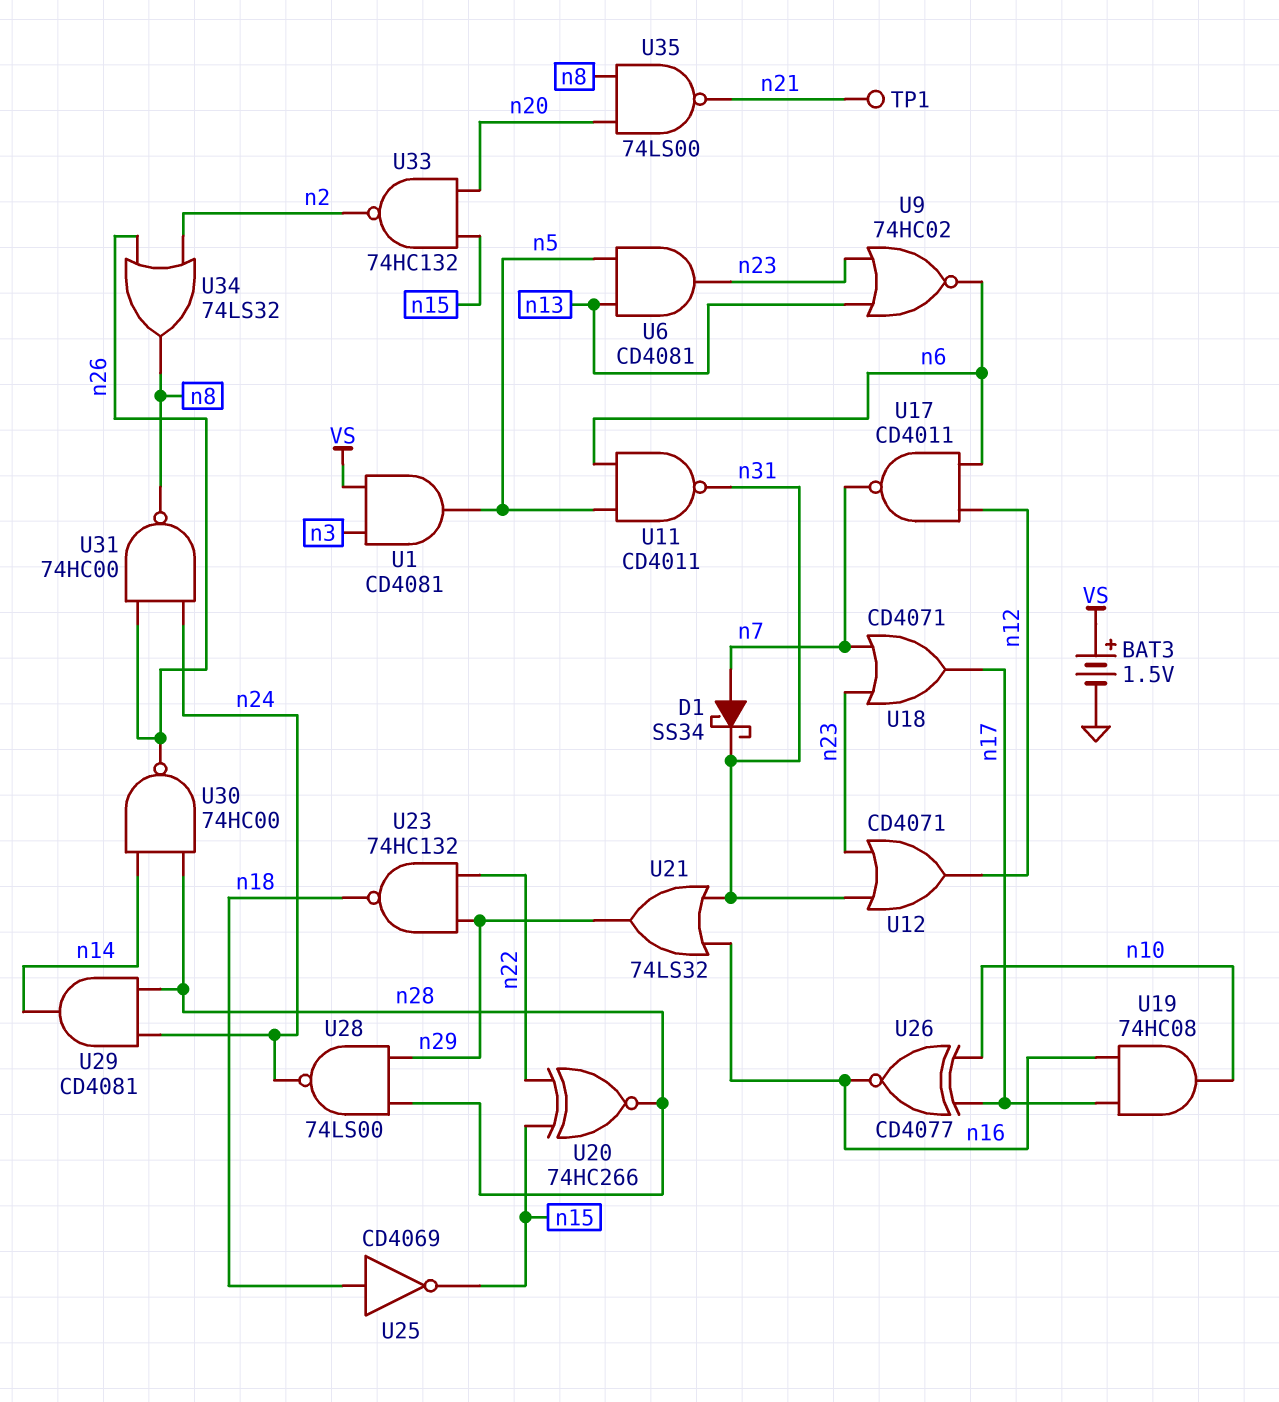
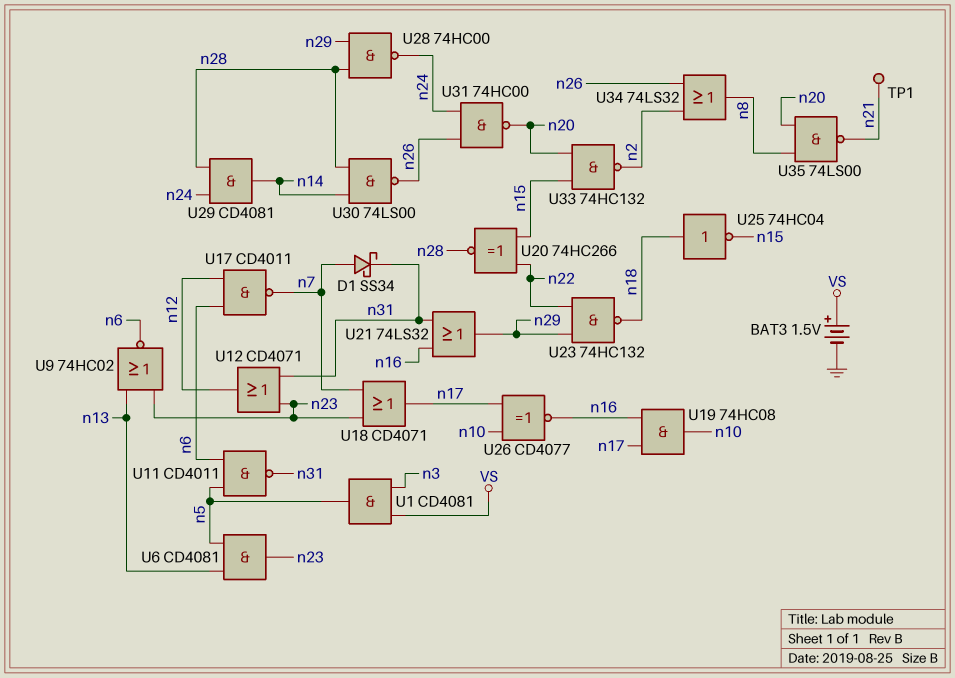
U25: NOT CD4069 (in n18, out n15) -> NOT 74HC04 (in n18, out n15)
U28: NAND 74LS00 (in n28, in n29, out n24) -> NAND 74HC00 (in n28, in n29, out n24)
U30: NAND 74HC00 (in n14, in n28, out n26) -> NAND 74LS00 (in n14, in n28, out n26)
U31: NAND 74HC00 (in n24, in n26, out n8) -> NAND 74HC00 (in n24, in n26, out n20)

